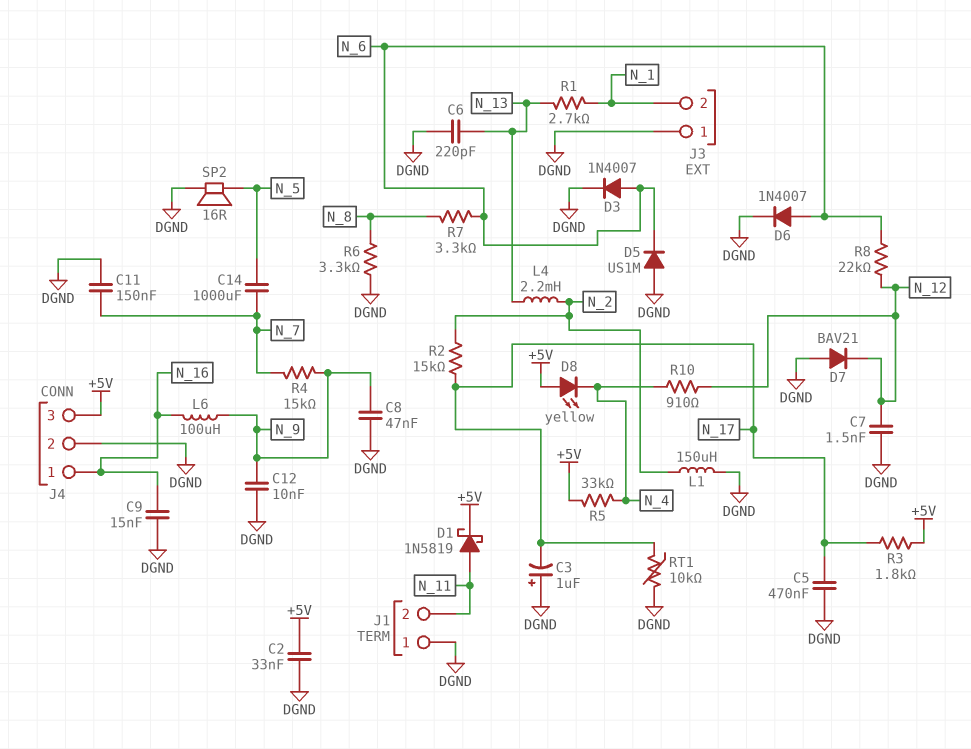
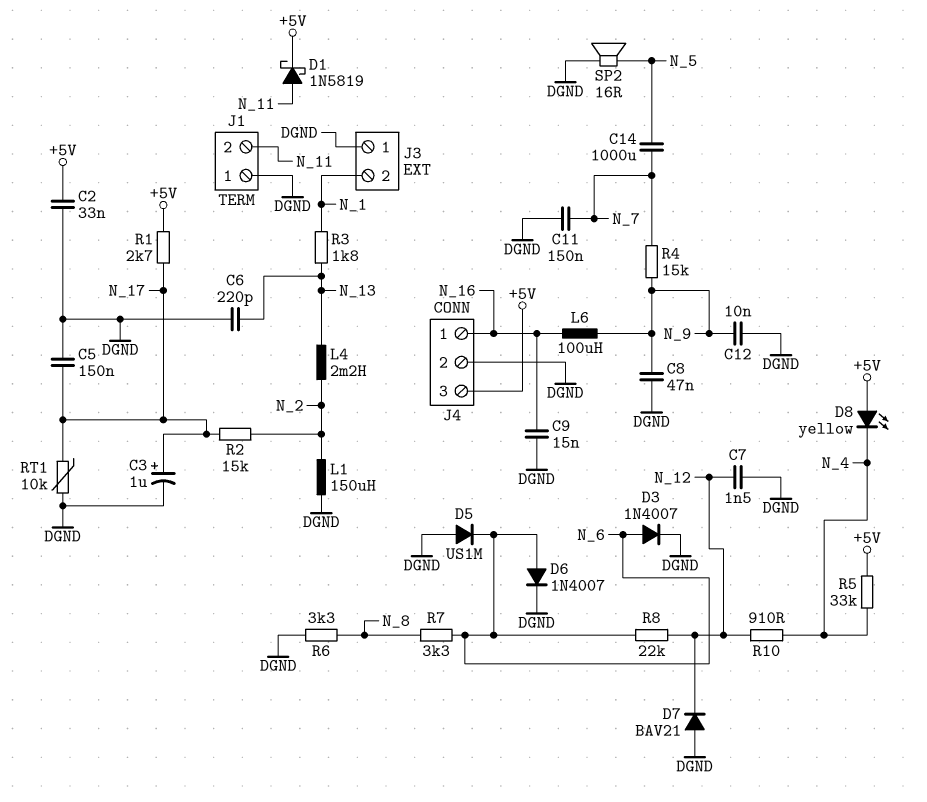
C3: 1uF (plus DGND, minus N_17) -> 1uF (plus N_17, minus DGND)
C5: 470nF (DGND, N_17) -> 150nF (DGND, N_17)
R1: 2.7k (N_1, N_13) -> 2.7k (+5V, N_17)
R3: 1.8k (+5V, N_17) -> 1.8k (N_1, N_13)

